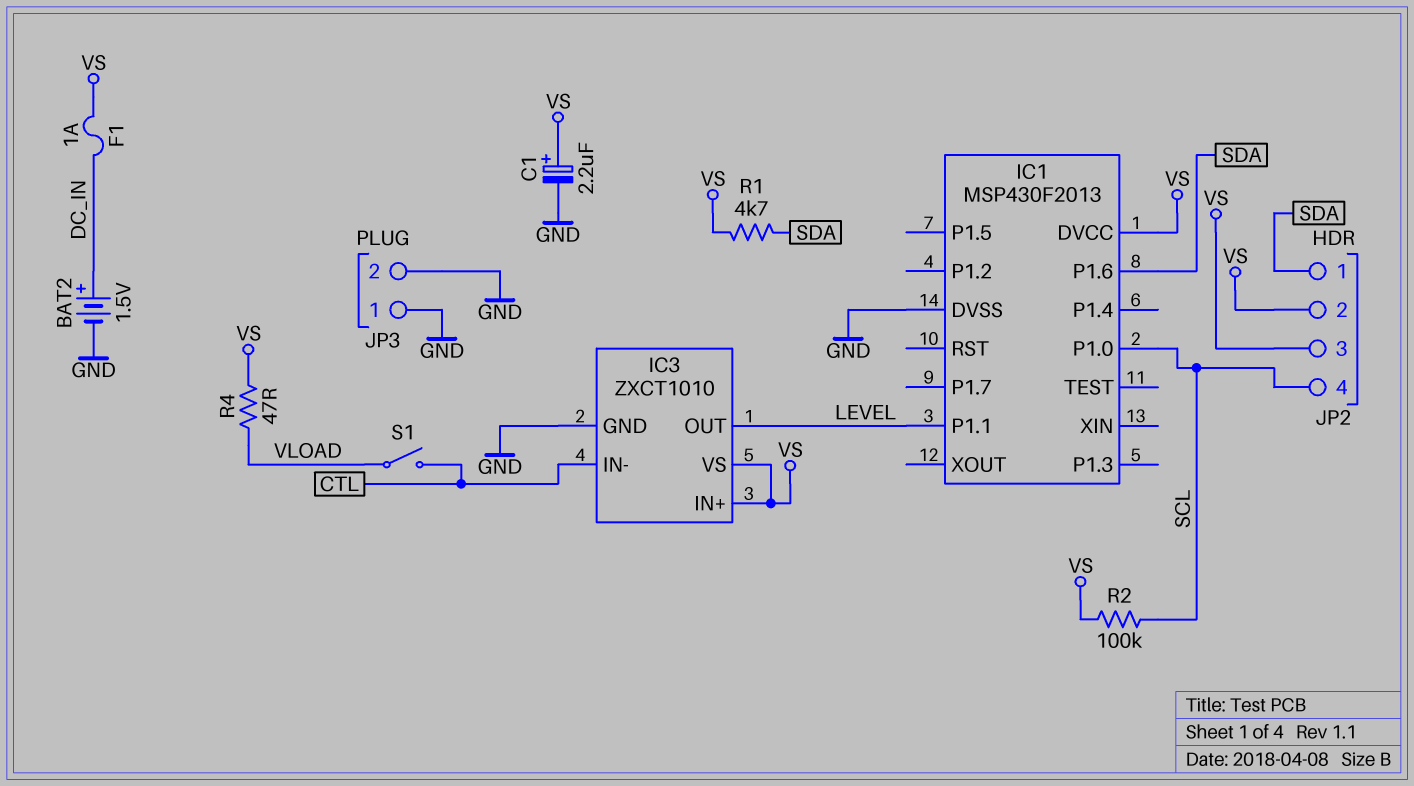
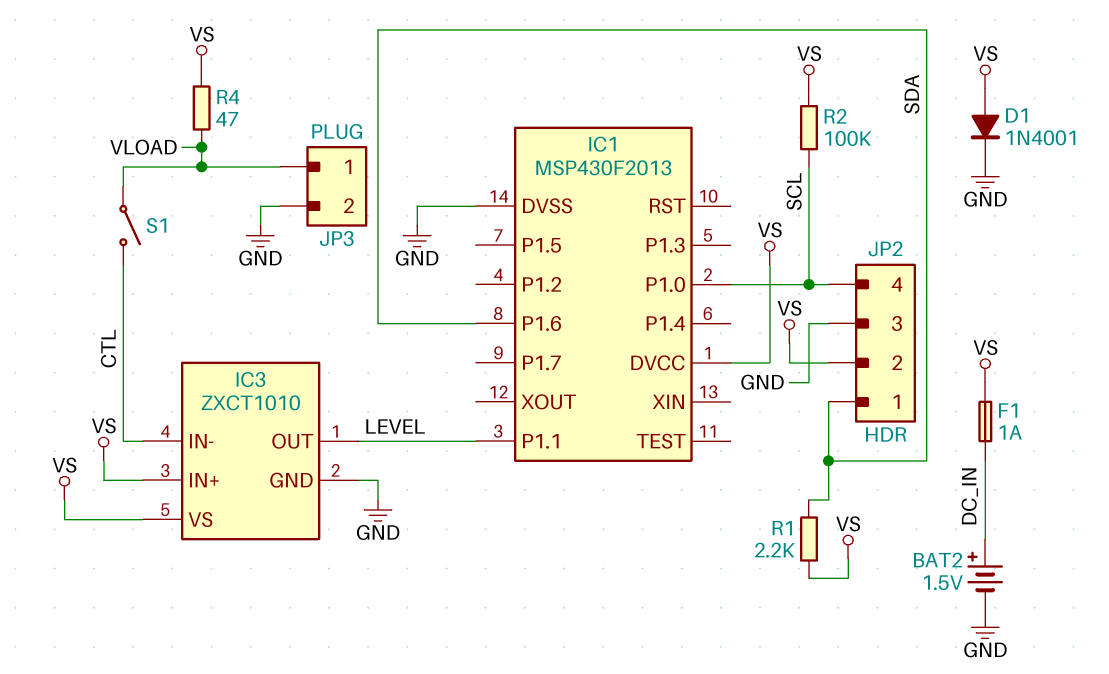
C1: 2.2uF (plus VS, minus GND) -> none
D1: none -> diode 1N4001 (A VS, K GND)
JP2 pin 3: VS -> GND
JP3 pin 1: GND -> VLOAD
R1: 4.7k (SDA, VS) -> 2.2k (SDA, VS)

